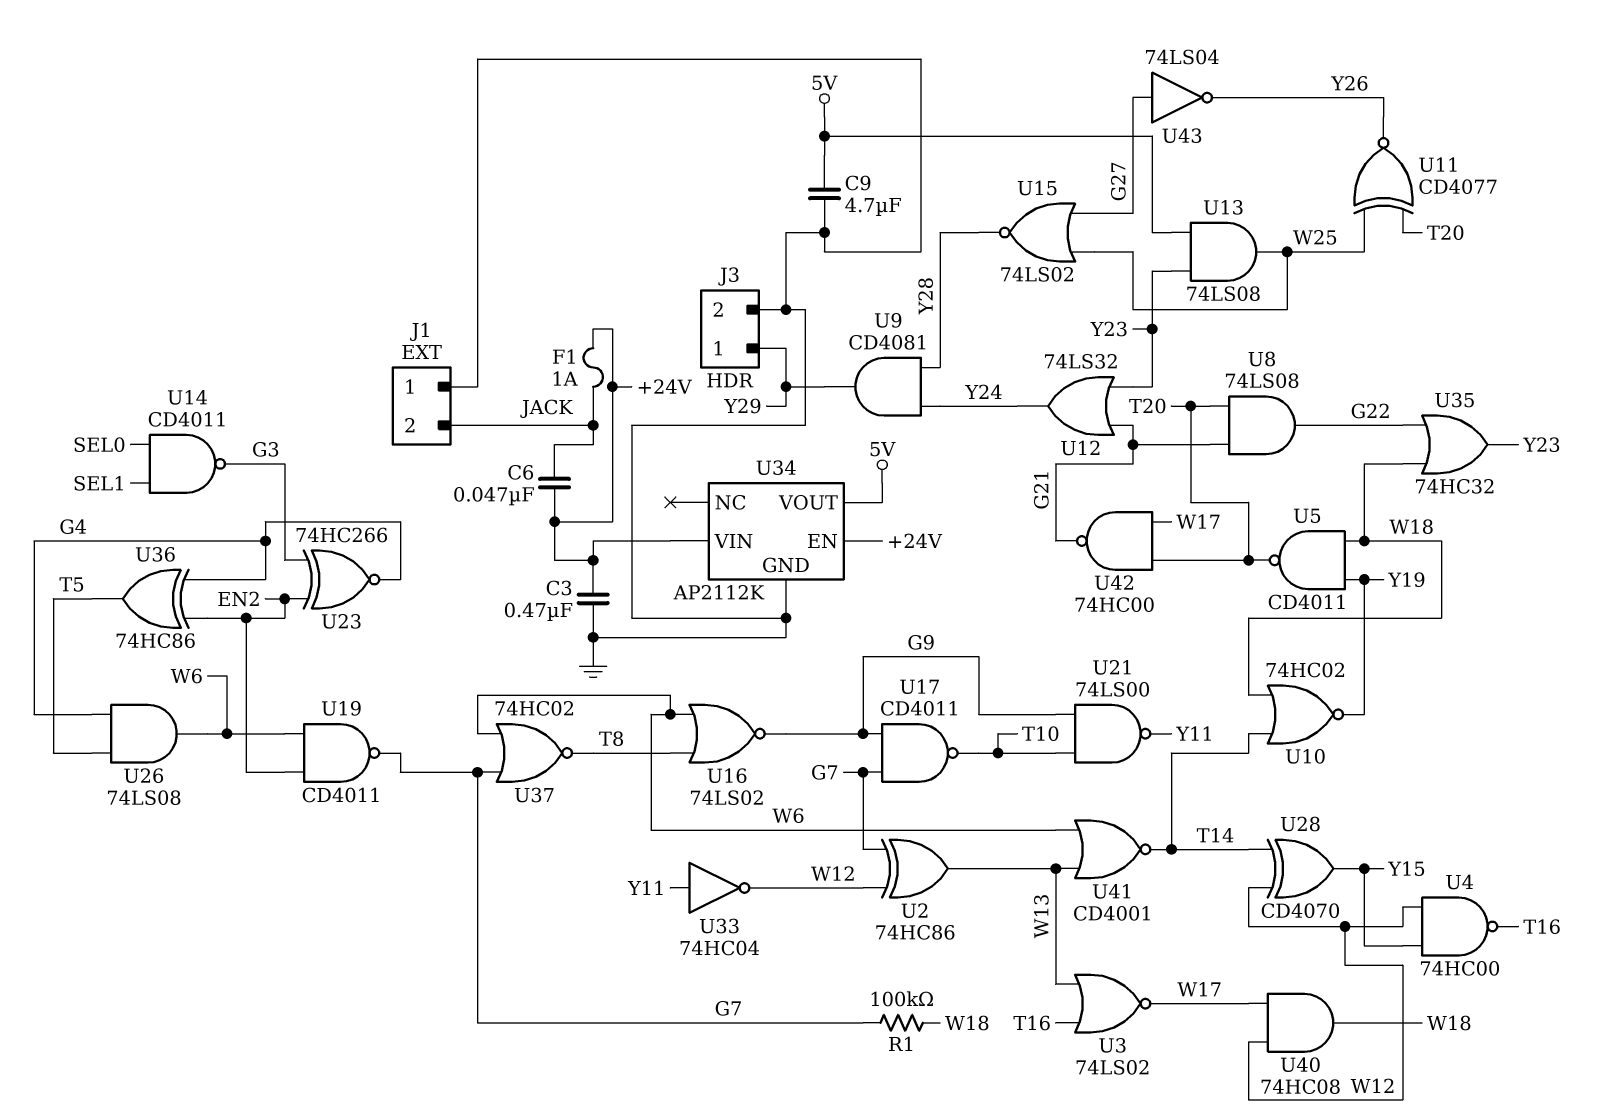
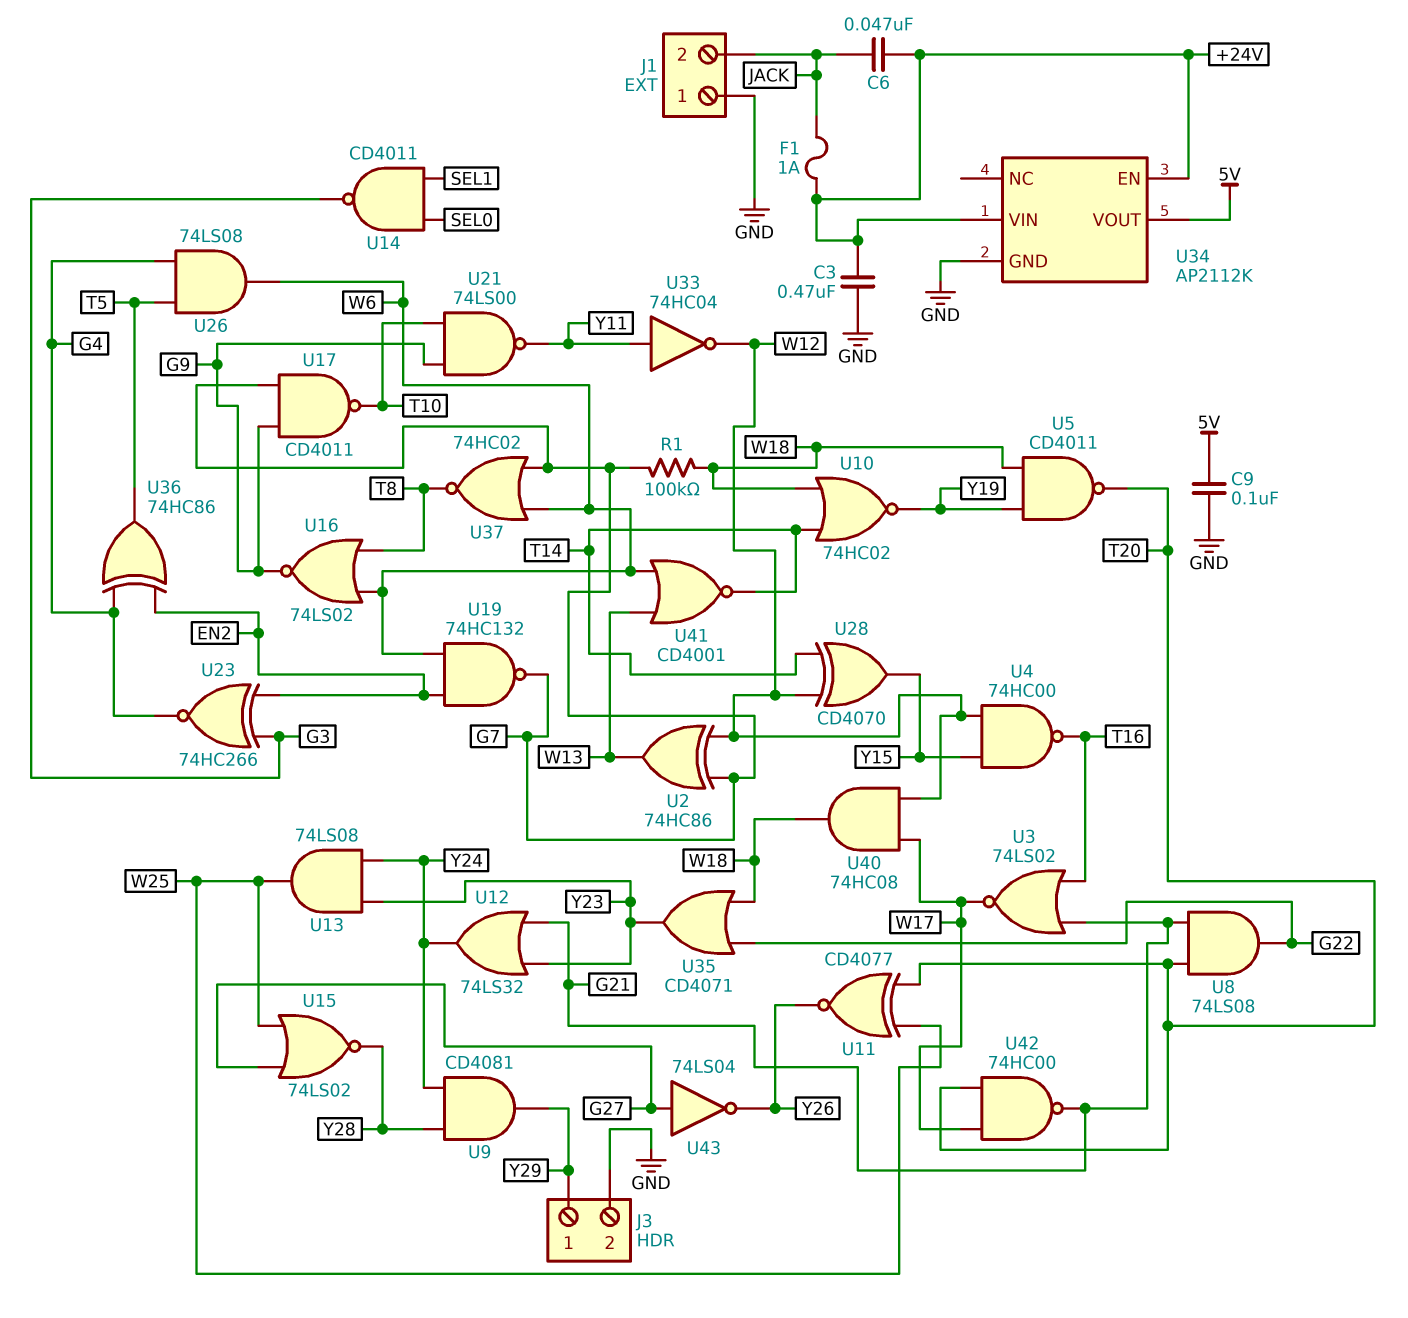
C9: 4.7uF (5V, GND) -> 100nF (5V, GND)
U3: NOR 74LS02 (in T16, in W13, out W17) -> NOR 74LS02 (in G21, in T16, out W17)
U13: AND 74LS08 (in 5V, in Y23, out W25) -> AND 74LS08 (in Y23, in Y24, out W25)
U19: NAND CD4011 (in EN2, in W6, out G7) -> NAND 74HC132 (in EN2, in W6, out G7)
U35: OR 74HC32 (in G22, in W18, out Y23) -> OR CD4071 (in G22, in W18, out Y23)

